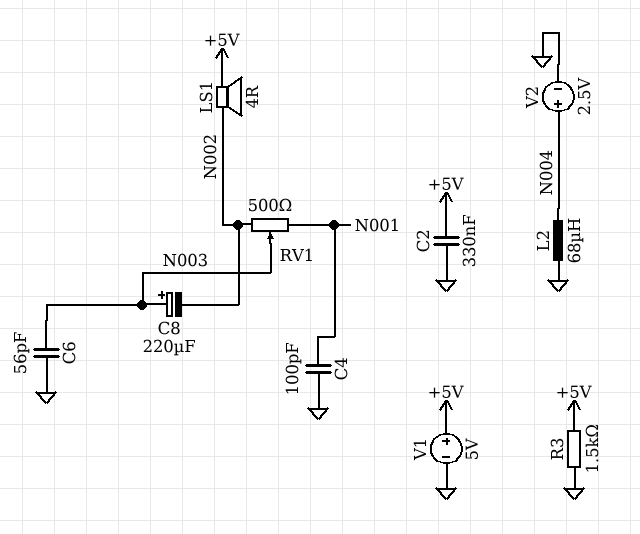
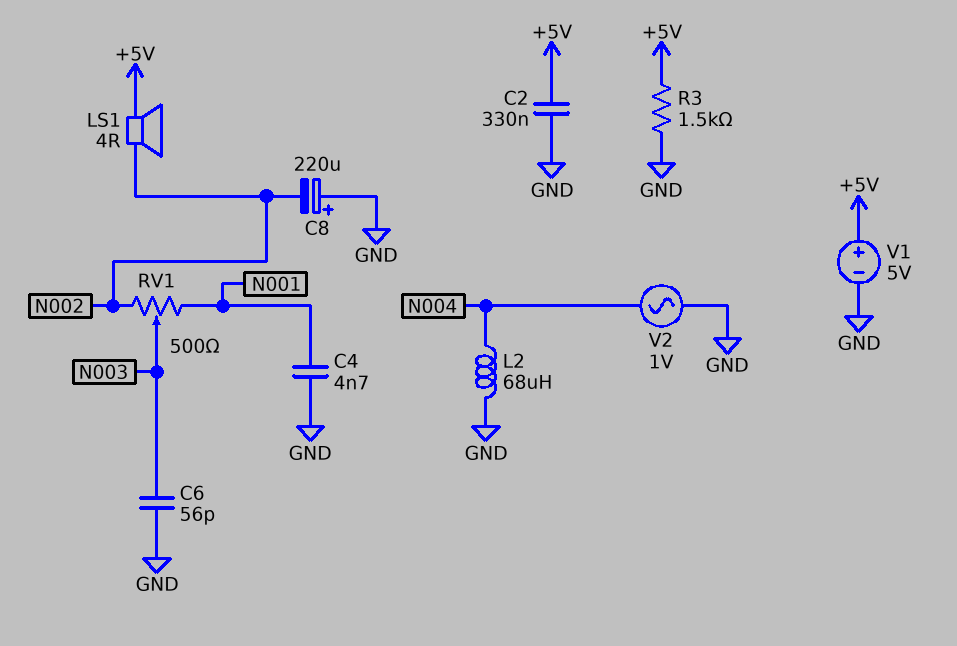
C4: 100pF (GND, N001) -> 4.7nF (GND, N001)
C8: 220uF (plus N003, minus N002) -> 220uF (plus GND, minus N002)
V2: 2.5V (plus N004, minus GND) -> AC 1V (GND, N004)

